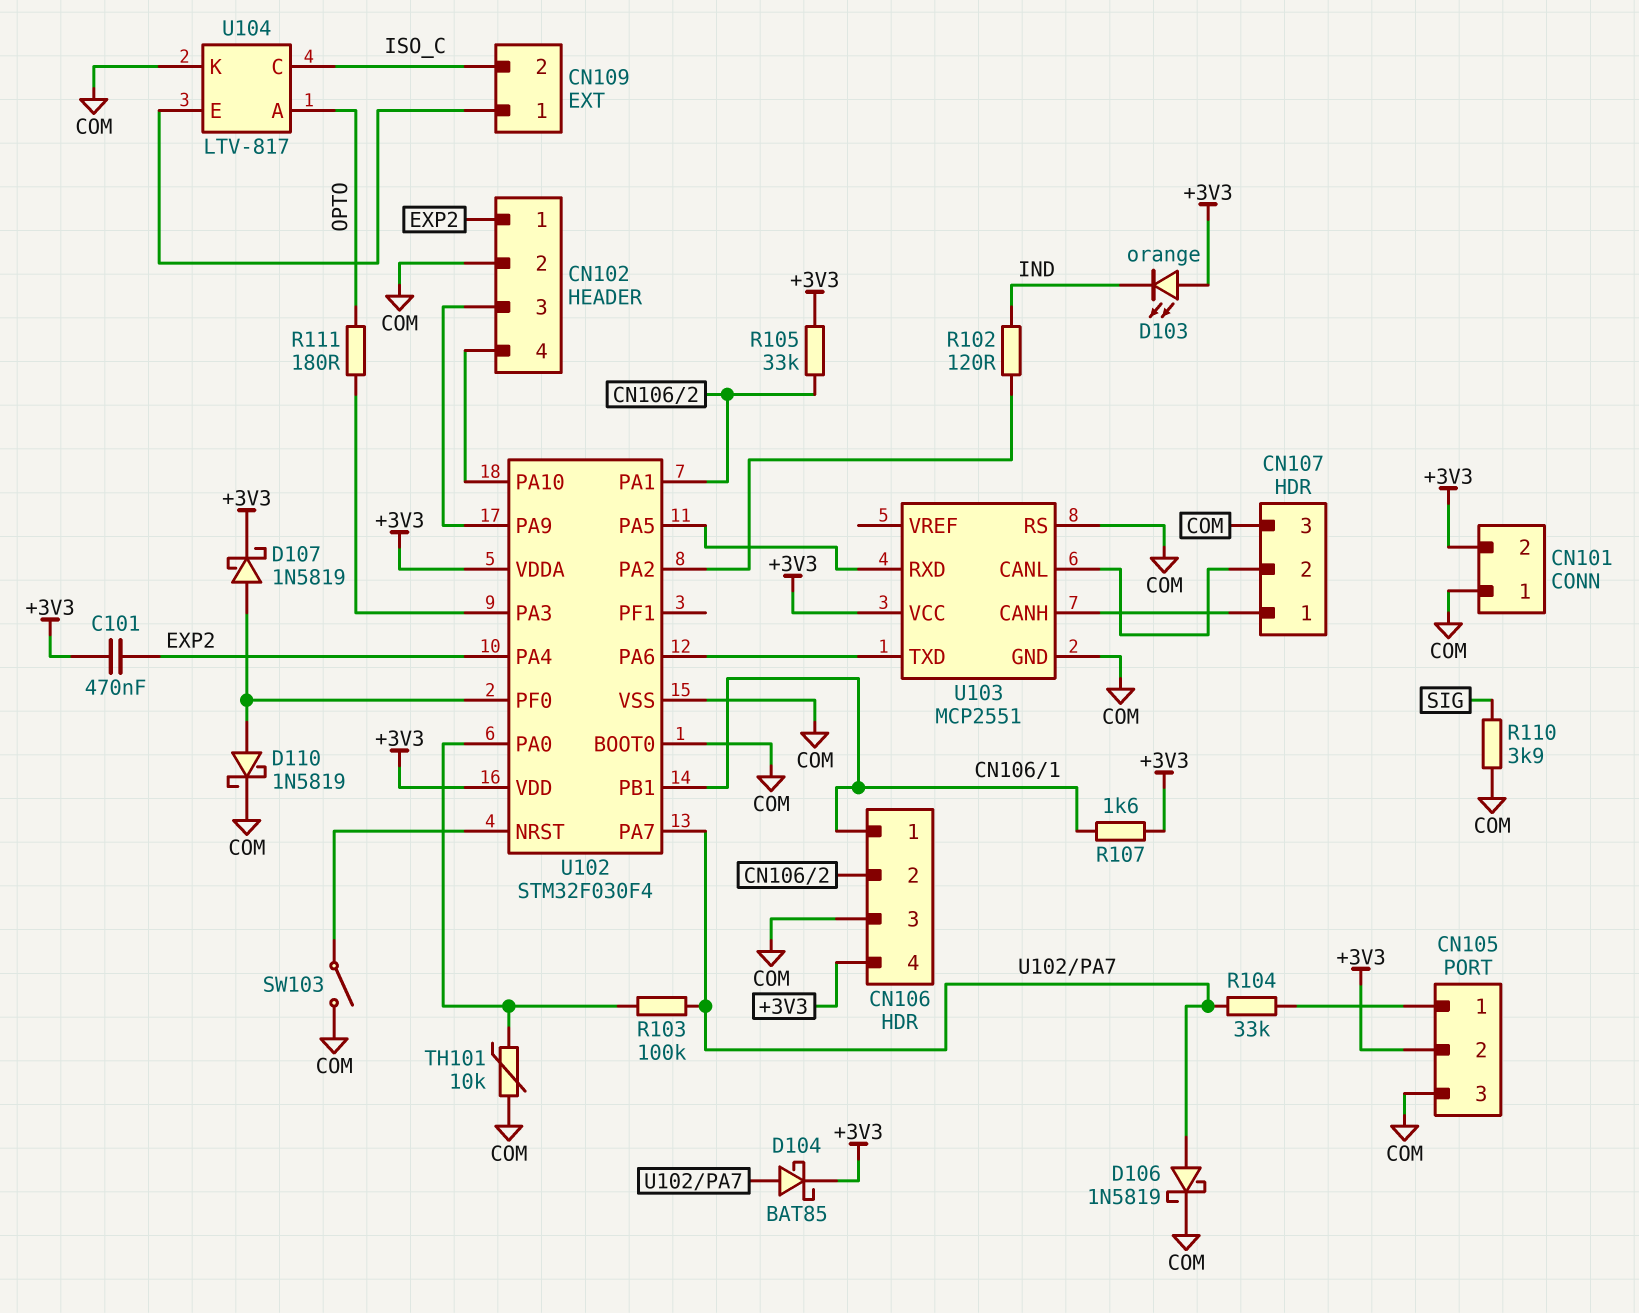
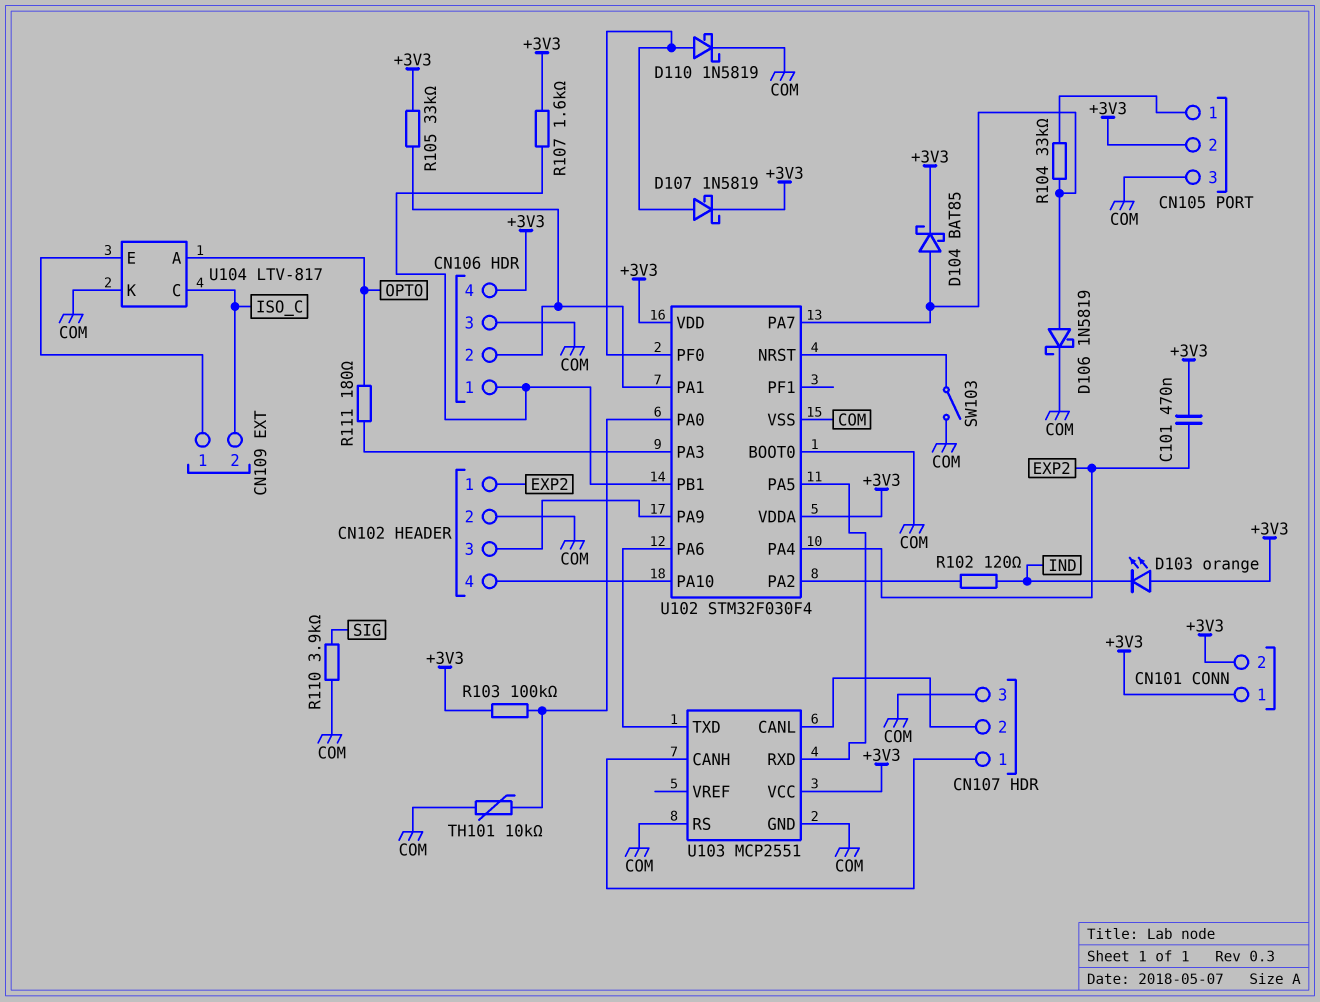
CN101 pin 1: COM -> +3V3
R103: 100k (U102/PA0, U102/PA7) -> 100k (+3V3, U102/PA0)

